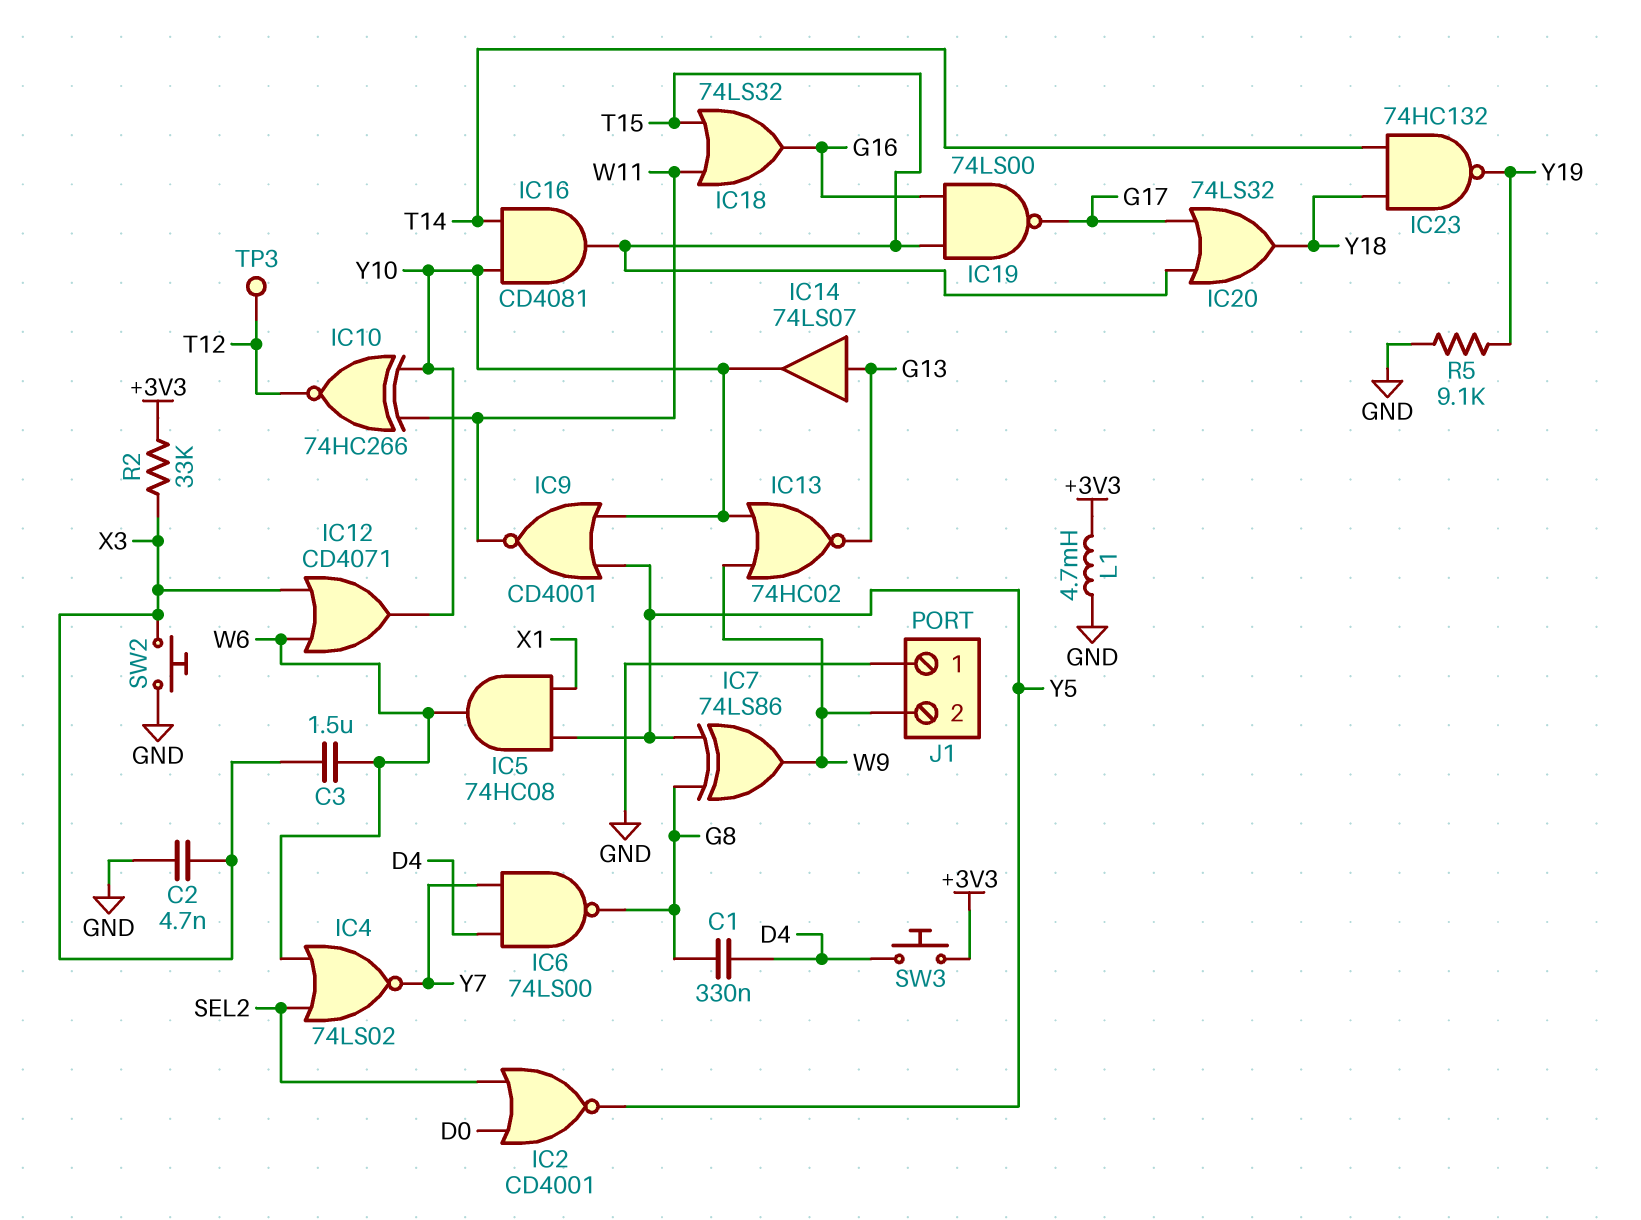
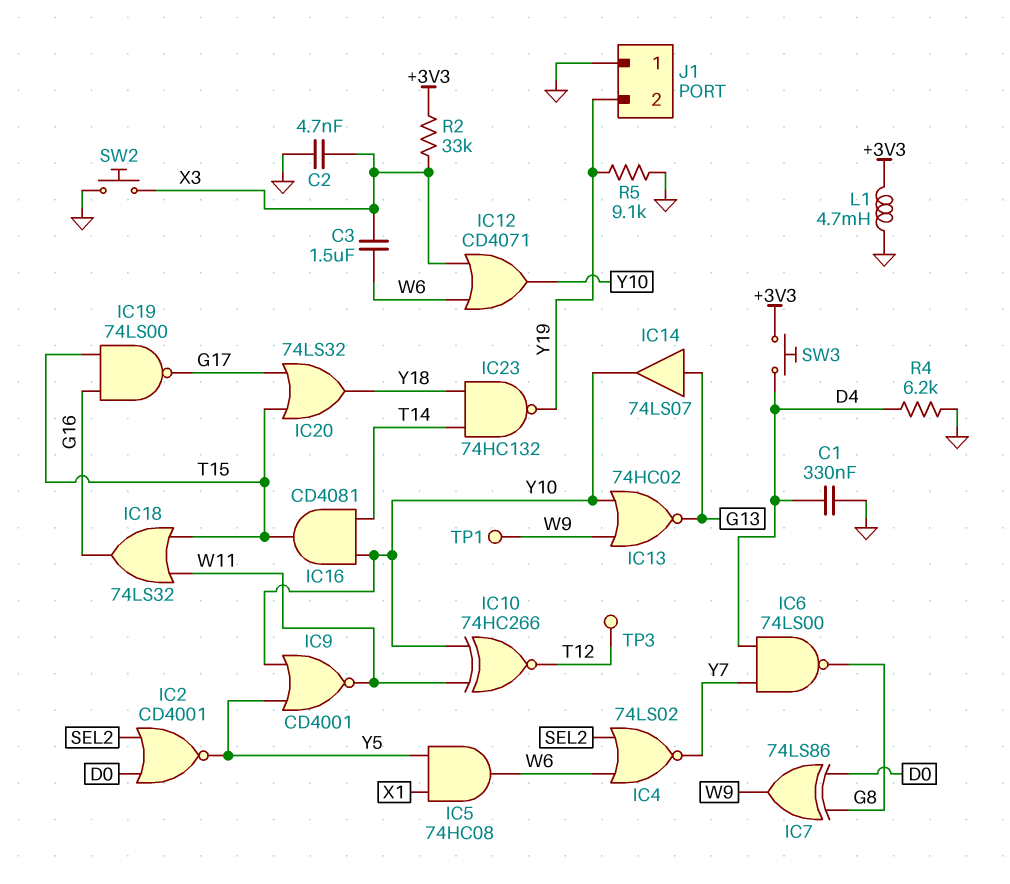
C1: 330nF (D4, G8) -> 330nF (D4, GND)
IC7: XOR 74LS86 (in G8, in Y5, out W9) -> XOR 74LS86 (in D0, in G8, out W9)
J1 pin 2: W9 -> Y19
R4: none -> 6.2k (D4, GND)
TP1: none -> test point (W9)

